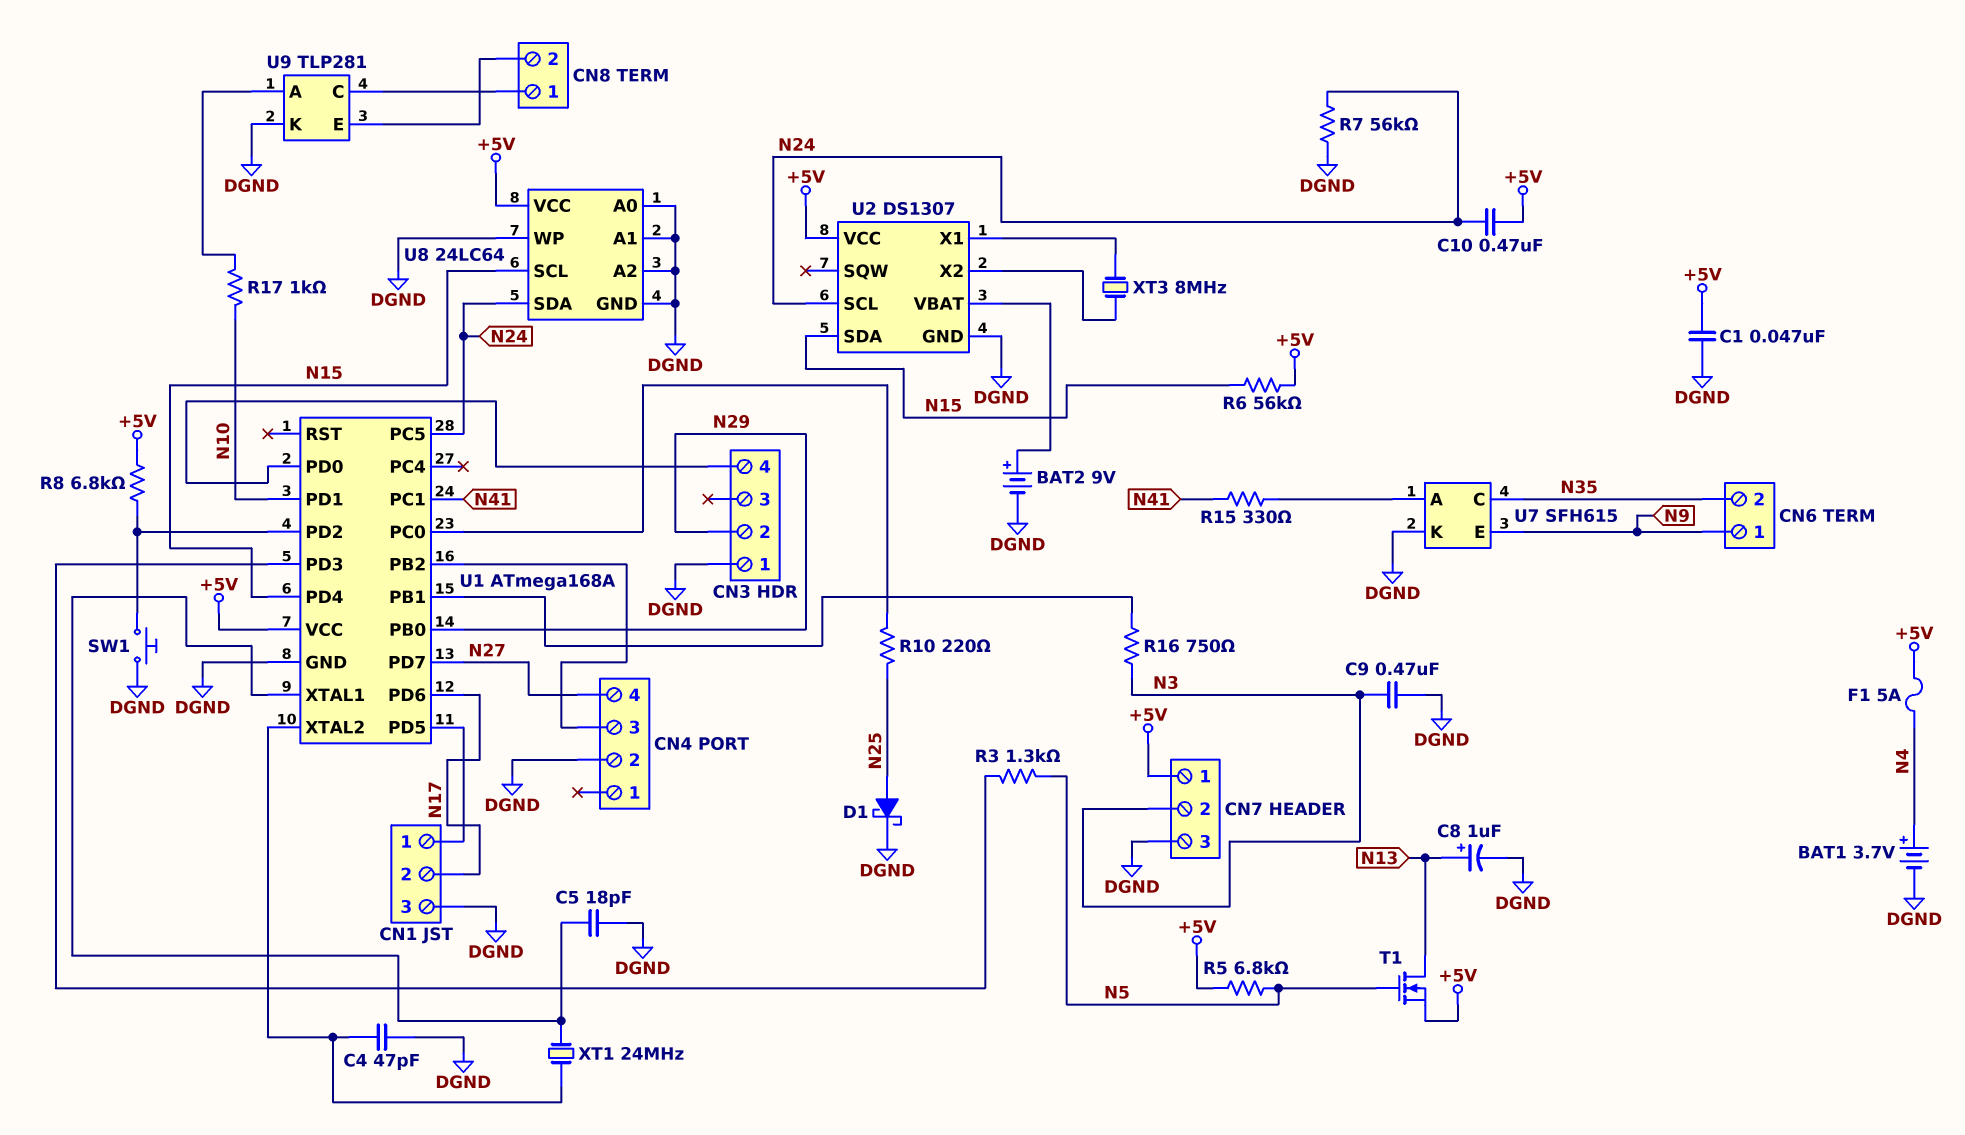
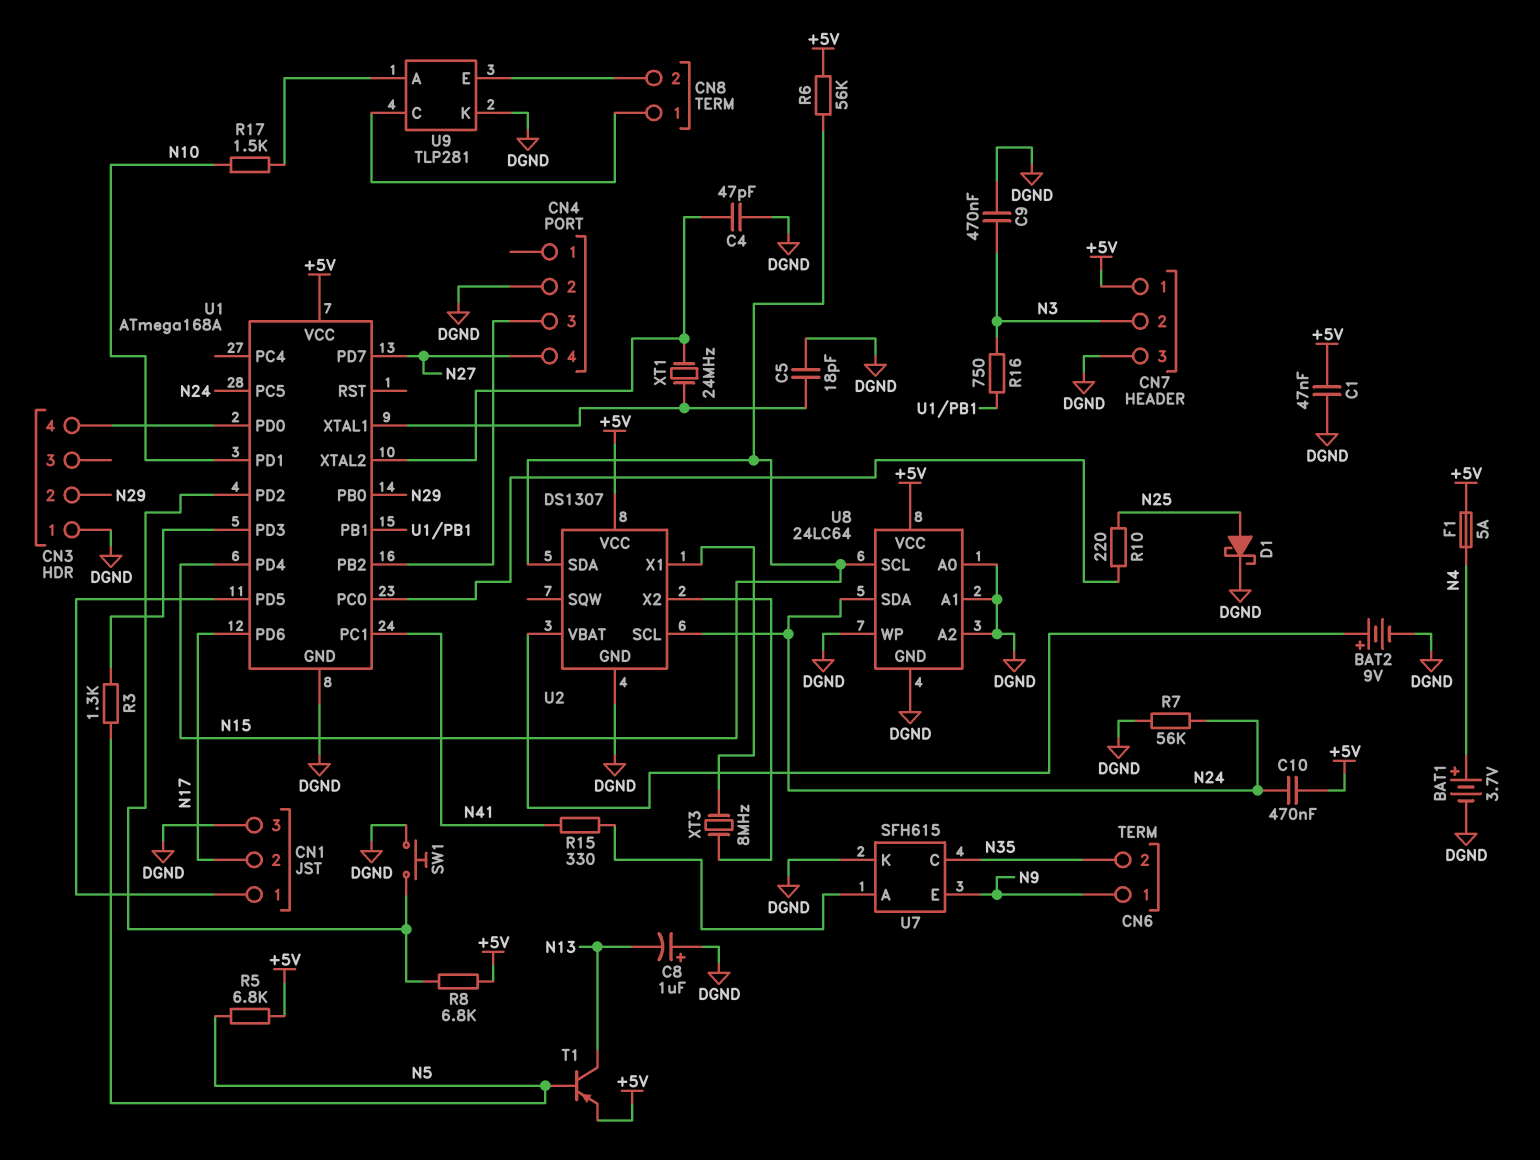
C8: 1uF (plus N13, minus DGND) -> 1uF (plus DGND, minus N13)
R17: 1k (N10, U9/A) -> 1.5k (N10, U9/A)
T1: NMOS (G N5, D N13, S +5V) -> PNP (B N5, C N13, E +5V)

